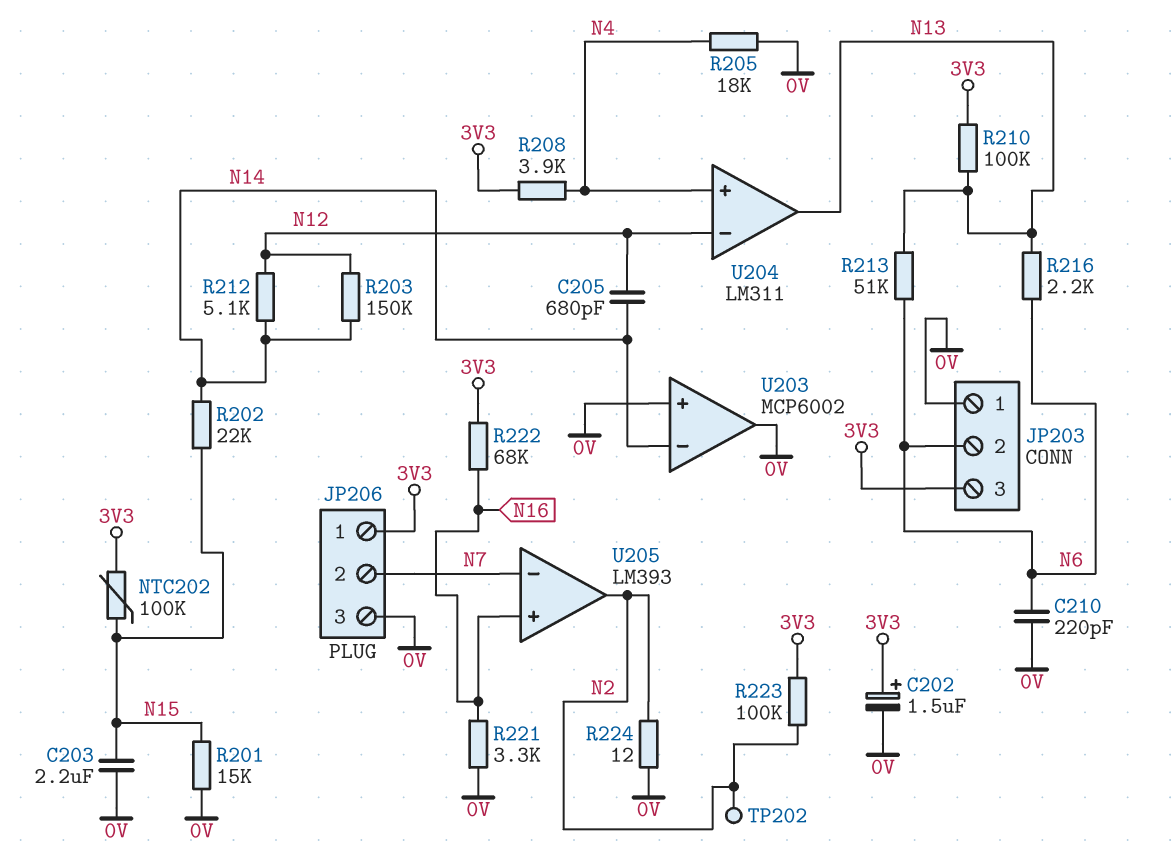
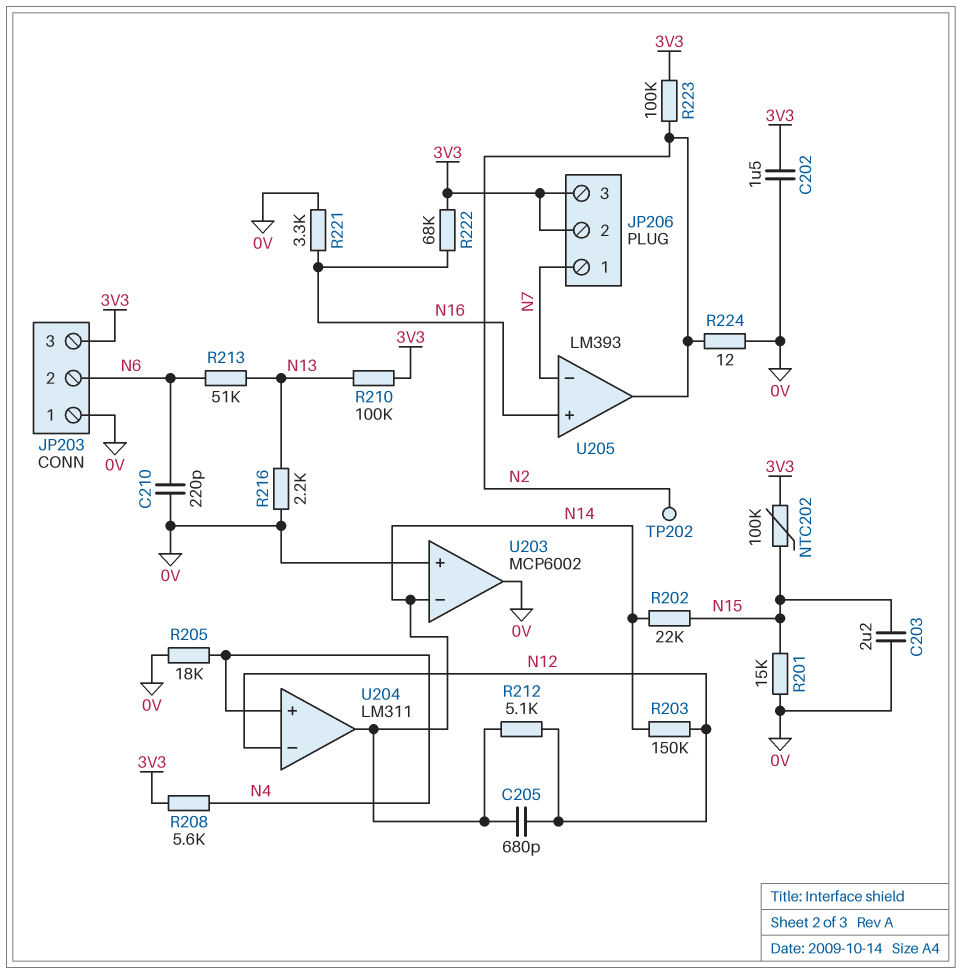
C202: 1.5uF (plus 3V3, minus 0V) -> 1.5uF (0V, 3V3)
JP206 pin 1: 3V3 -> N7
JP206 pin 2: N7 -> 3V3
JP206 pin 3: 0V -> 3V3
R208: 3.9k (3V3, N4) -> 5.6k (3V3, N4)
R216: 2.2k (N6, N13) -> 2.2k (0V, N13)
U204 pin out: N13 -> N14

